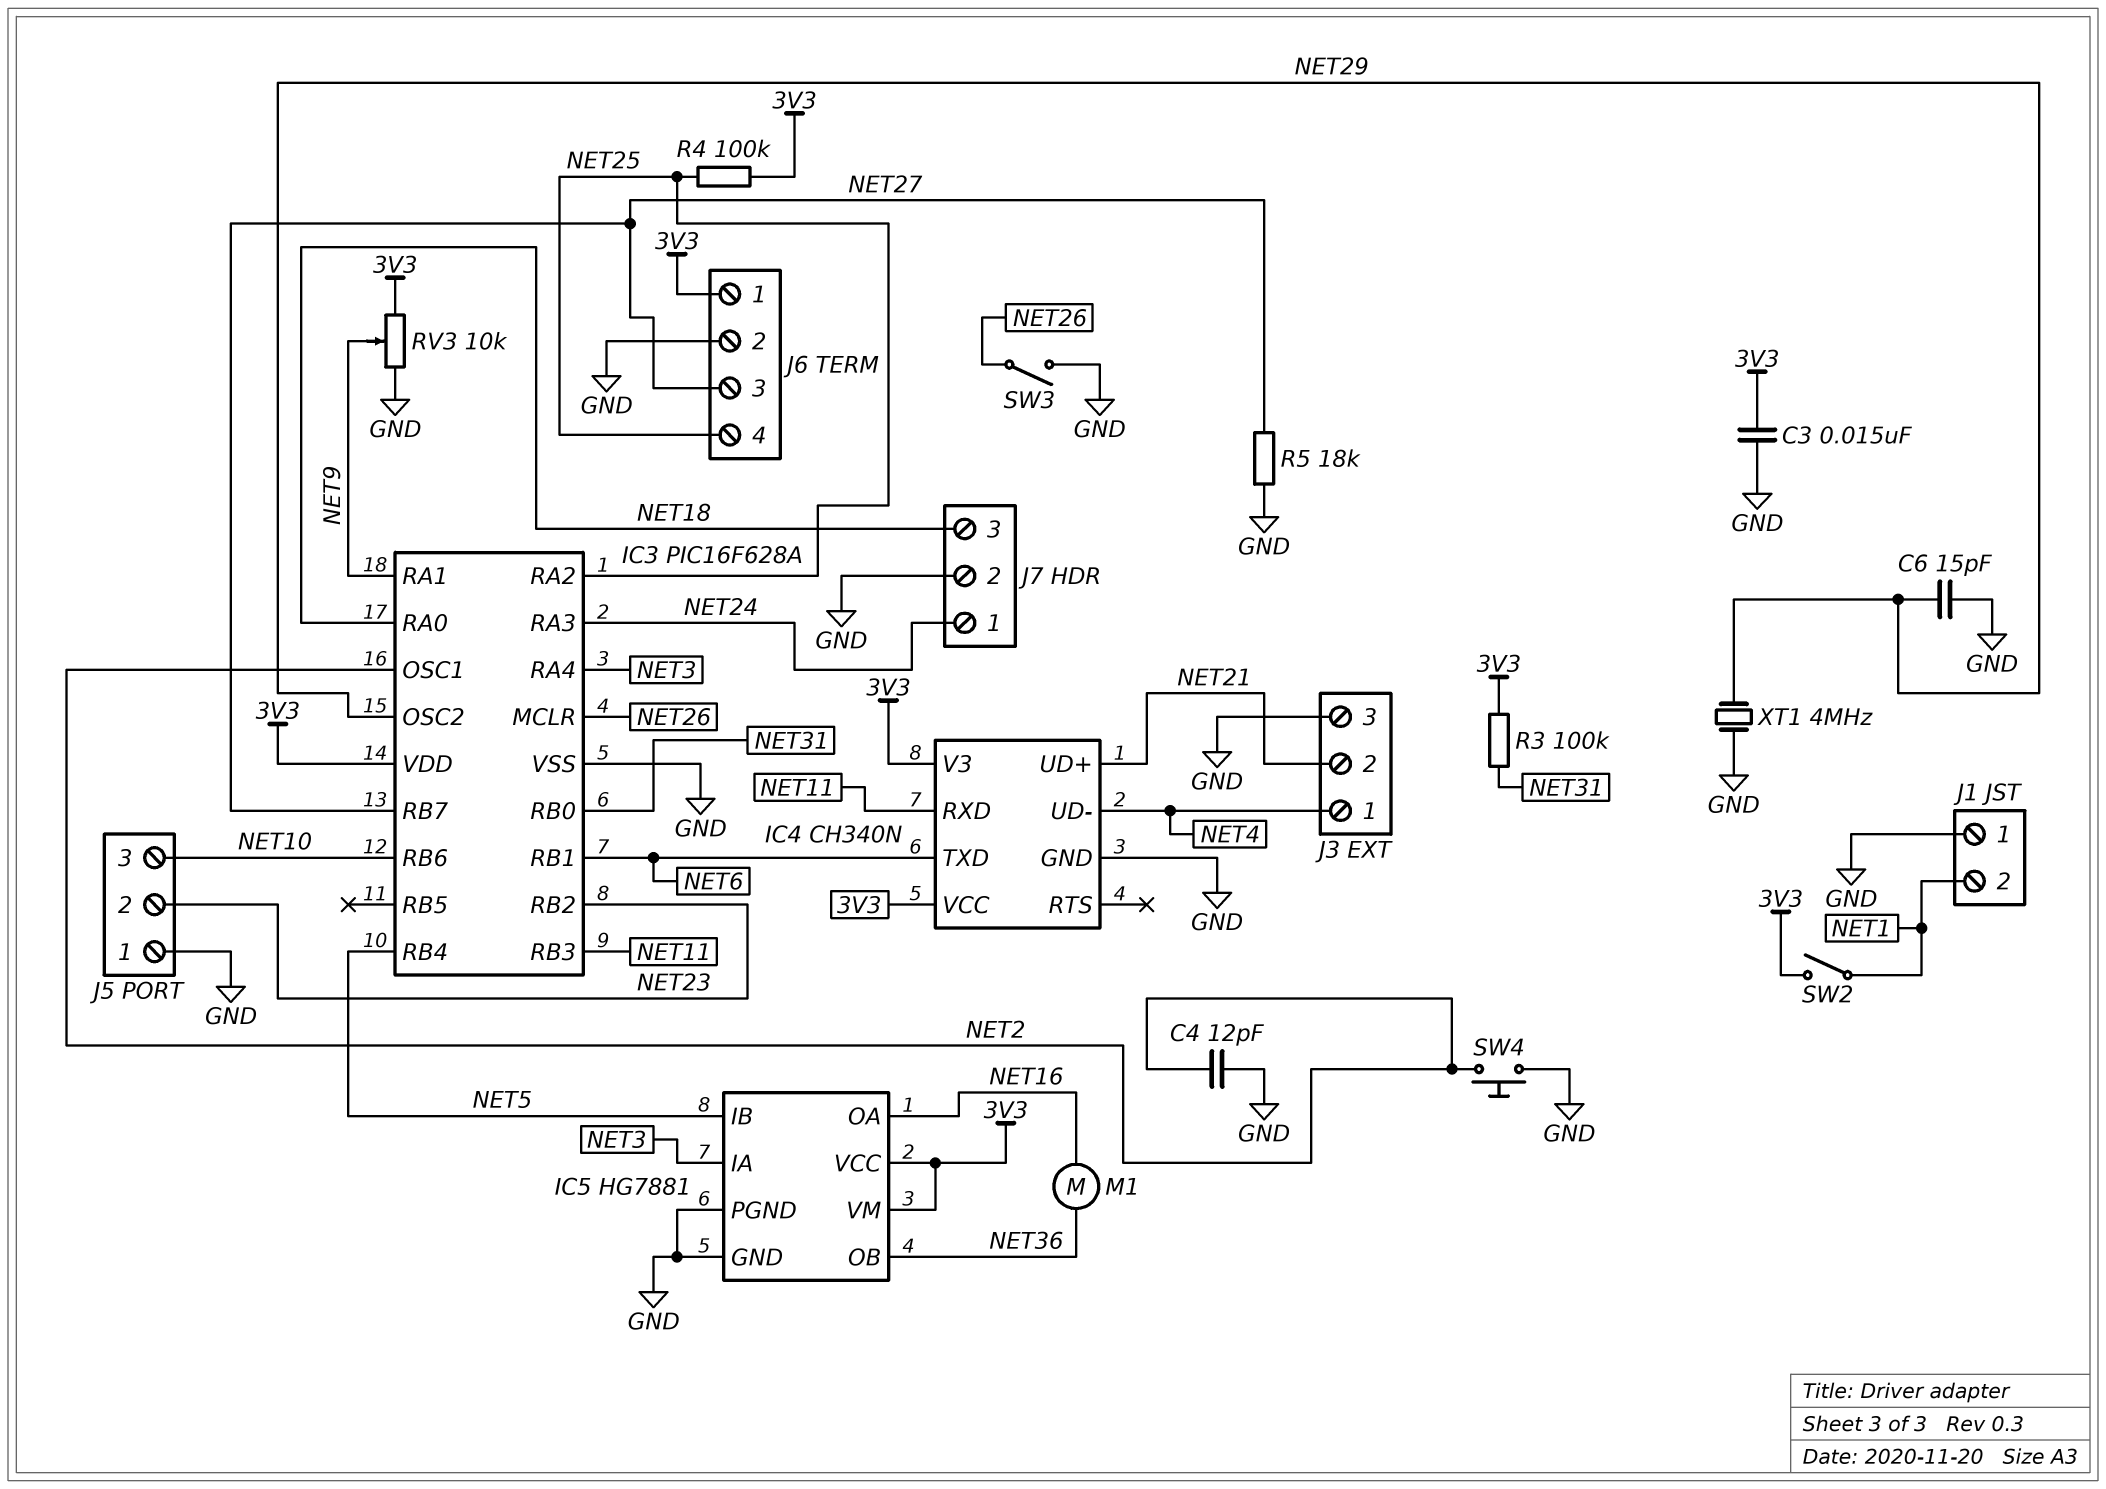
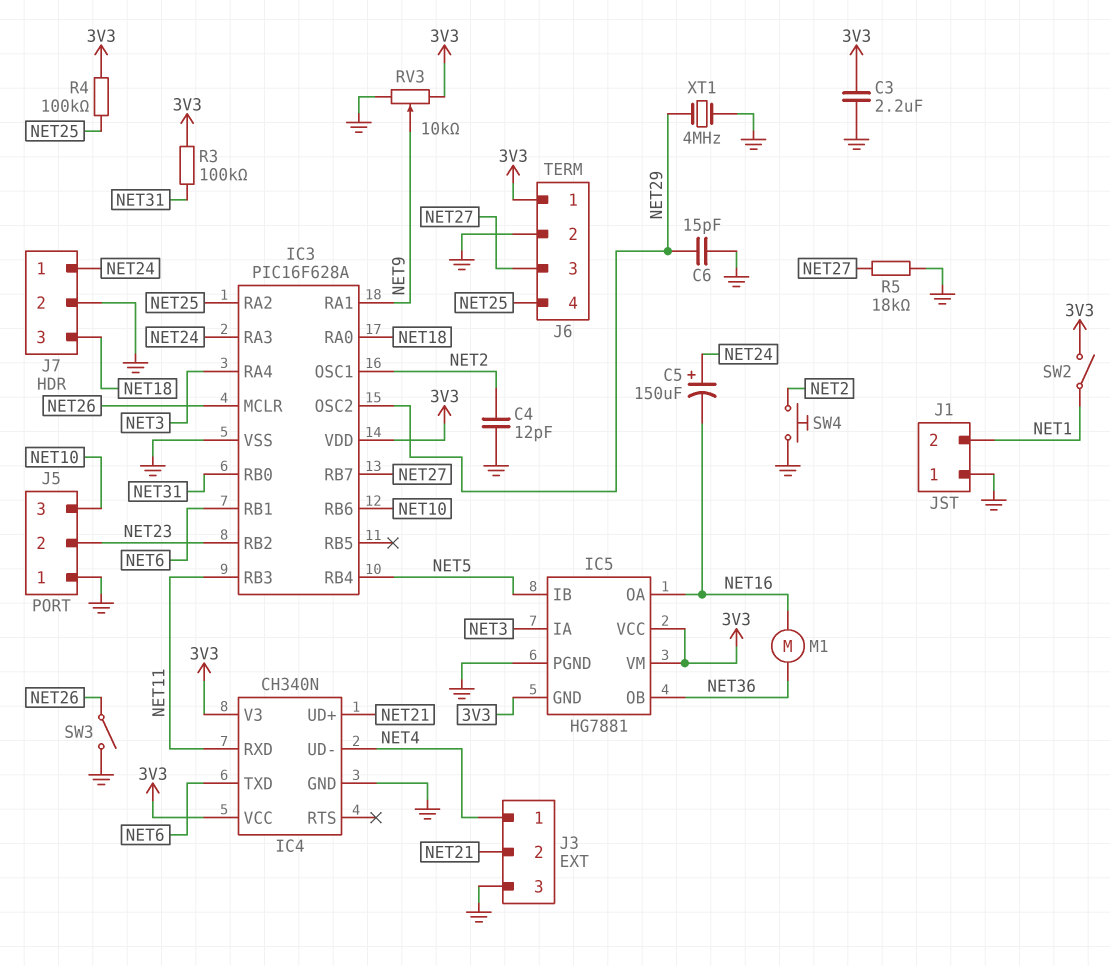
C3: 15nF (3V3, GND) -> 2.2uF (3V3, GND)
C5: none -> 150uF (plus NET24, minus NET16)
IC5 pin GND: GND -> 3V3

